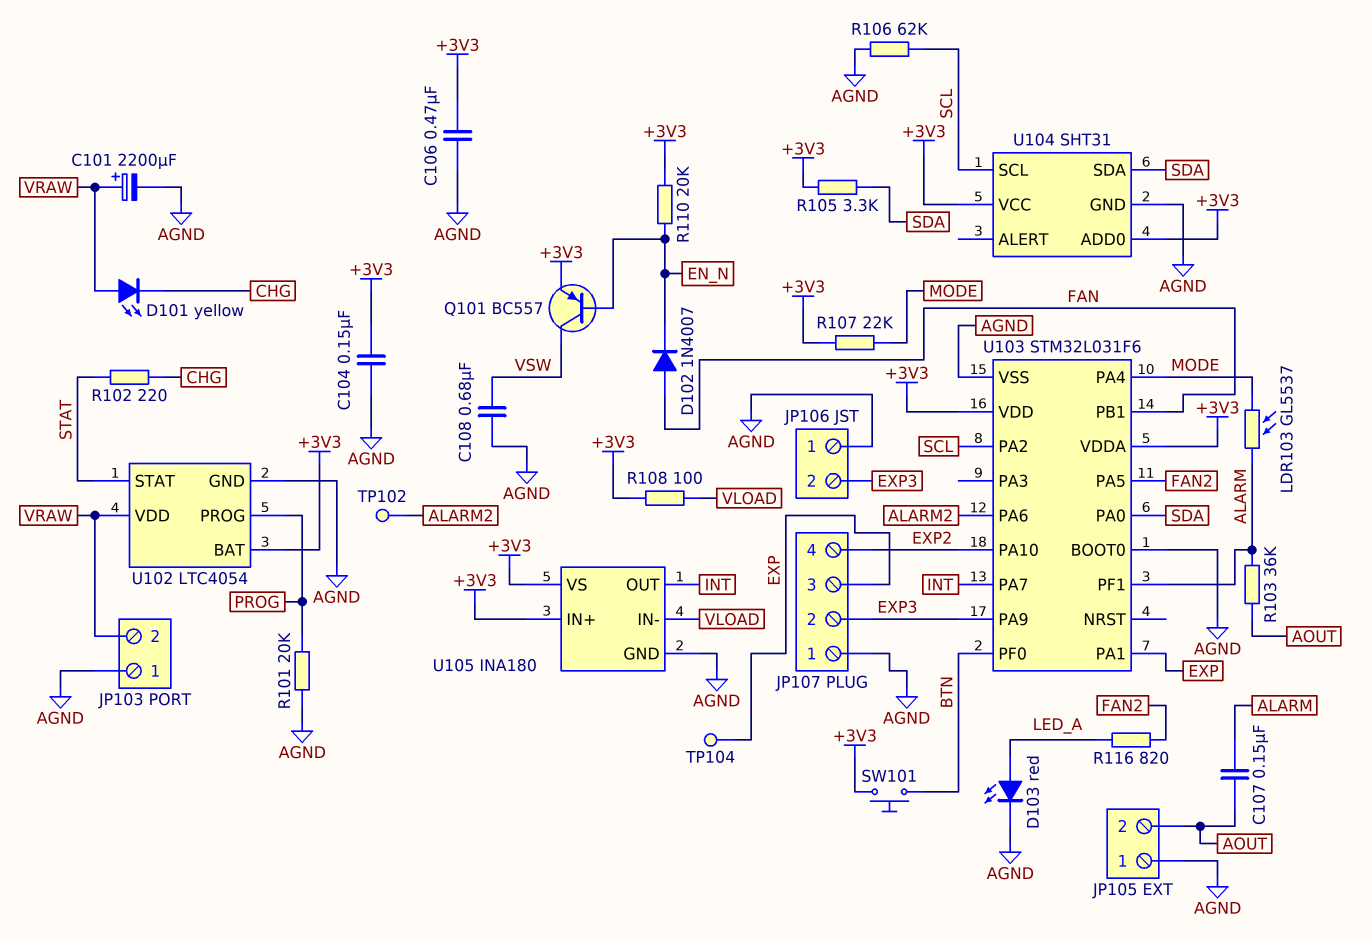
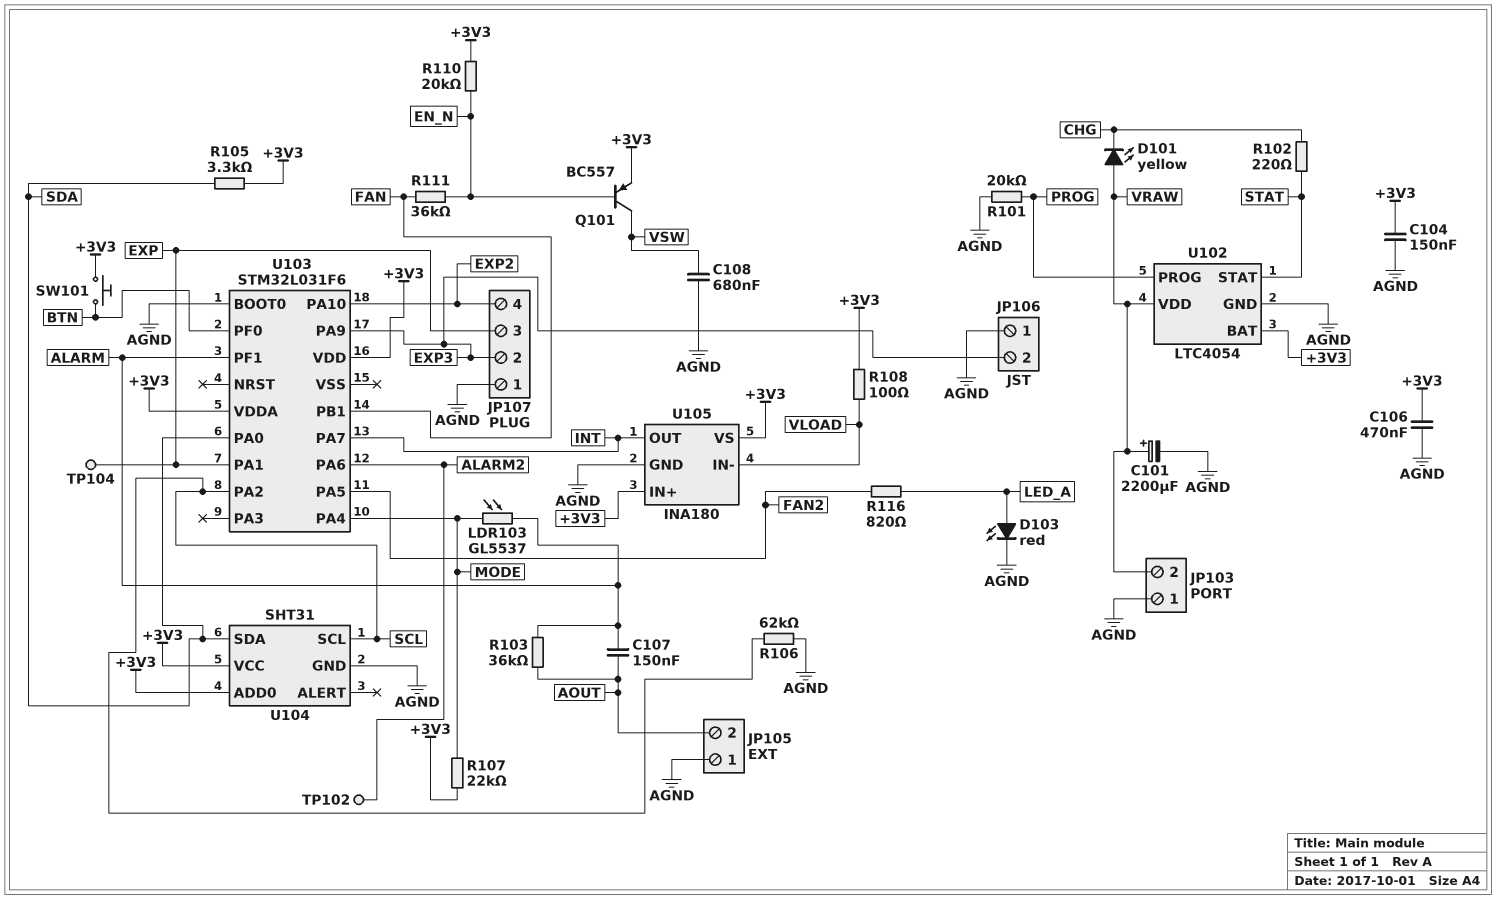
D102: diode 1N4007 (A FAN, K EN_N) -> none
R111: none -> 36k (EN_N, FAN)
U103 pin VSS: AGND -> none

